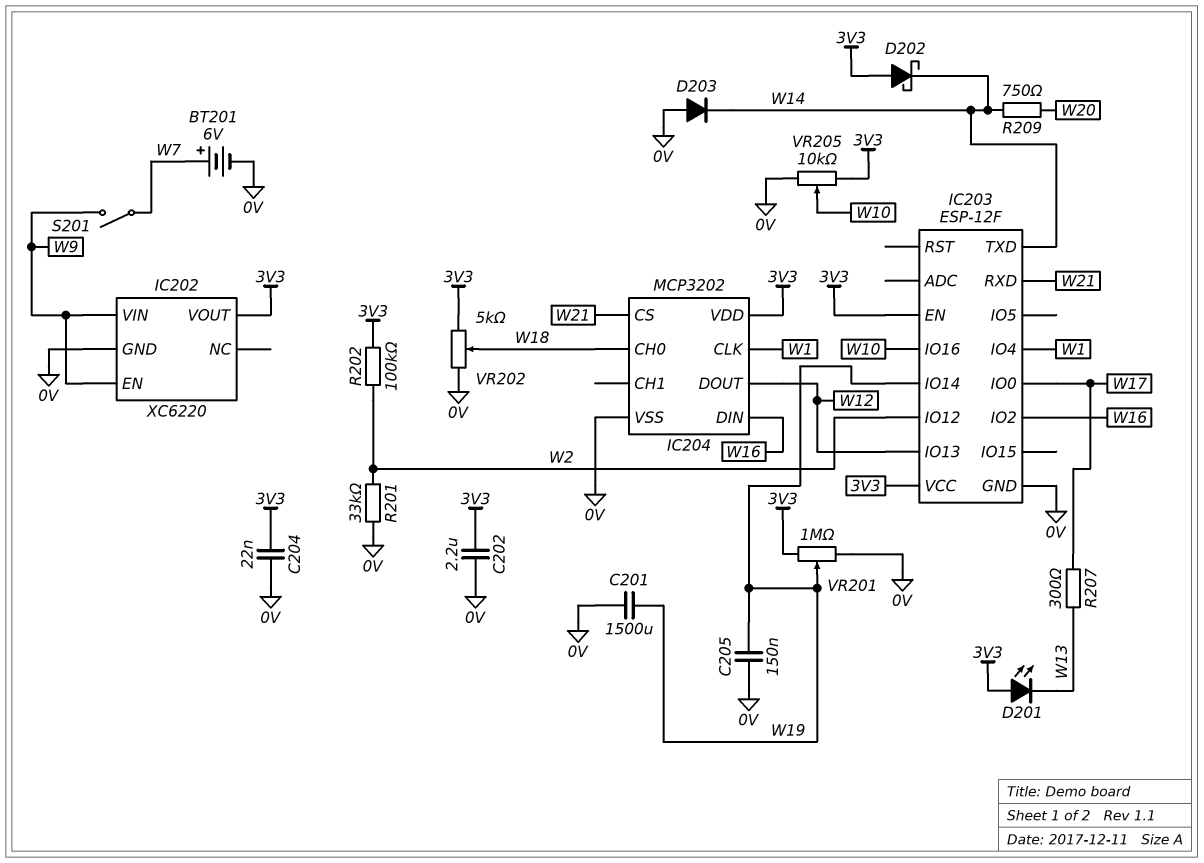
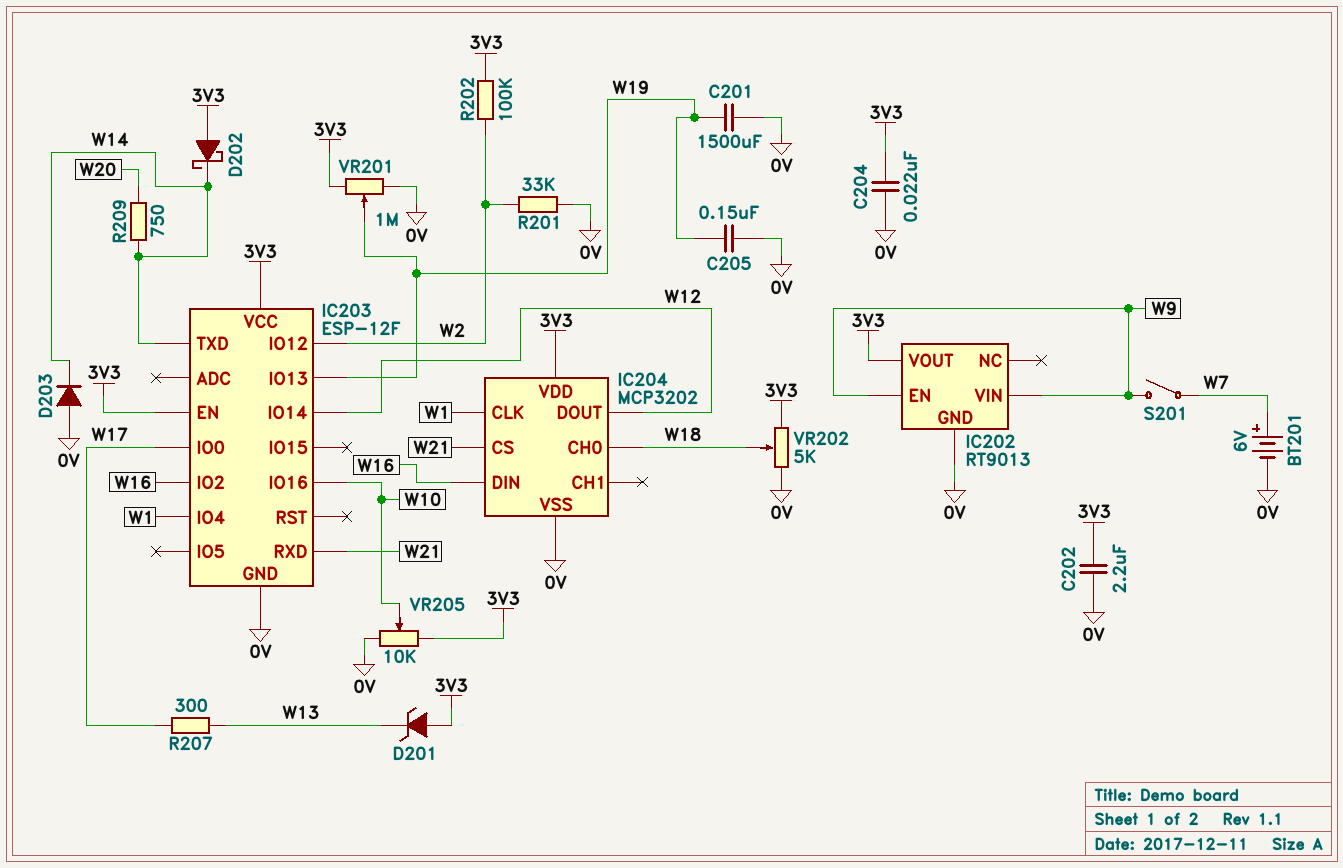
D201: LED (A 3V3, K W13) -> zener (A 3V3, K W13)
IC202: XC6220 -> RT9013
IC203 pin IO13: W12 -> W19
IC203 pin IO14: W19 -> W12

